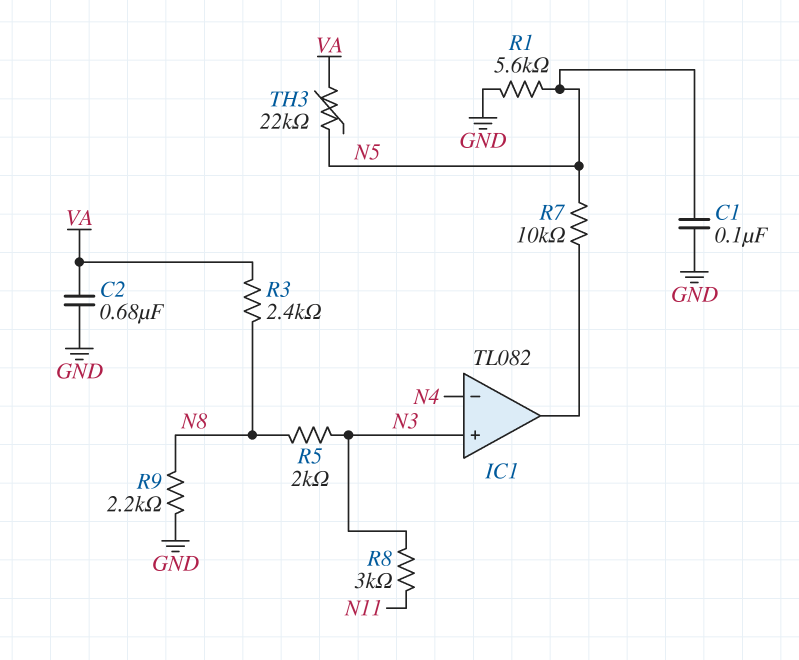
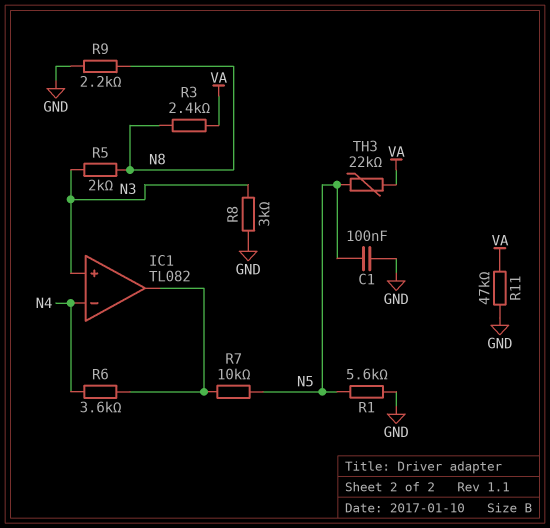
C2: 680nF (GND, VA) -> none
R6: none -> 3.6k (IC1/out, N4)
R8: 3k (N3, N11) -> 3k (GND, N3)
R11: none -> 47k (GND, VA)

